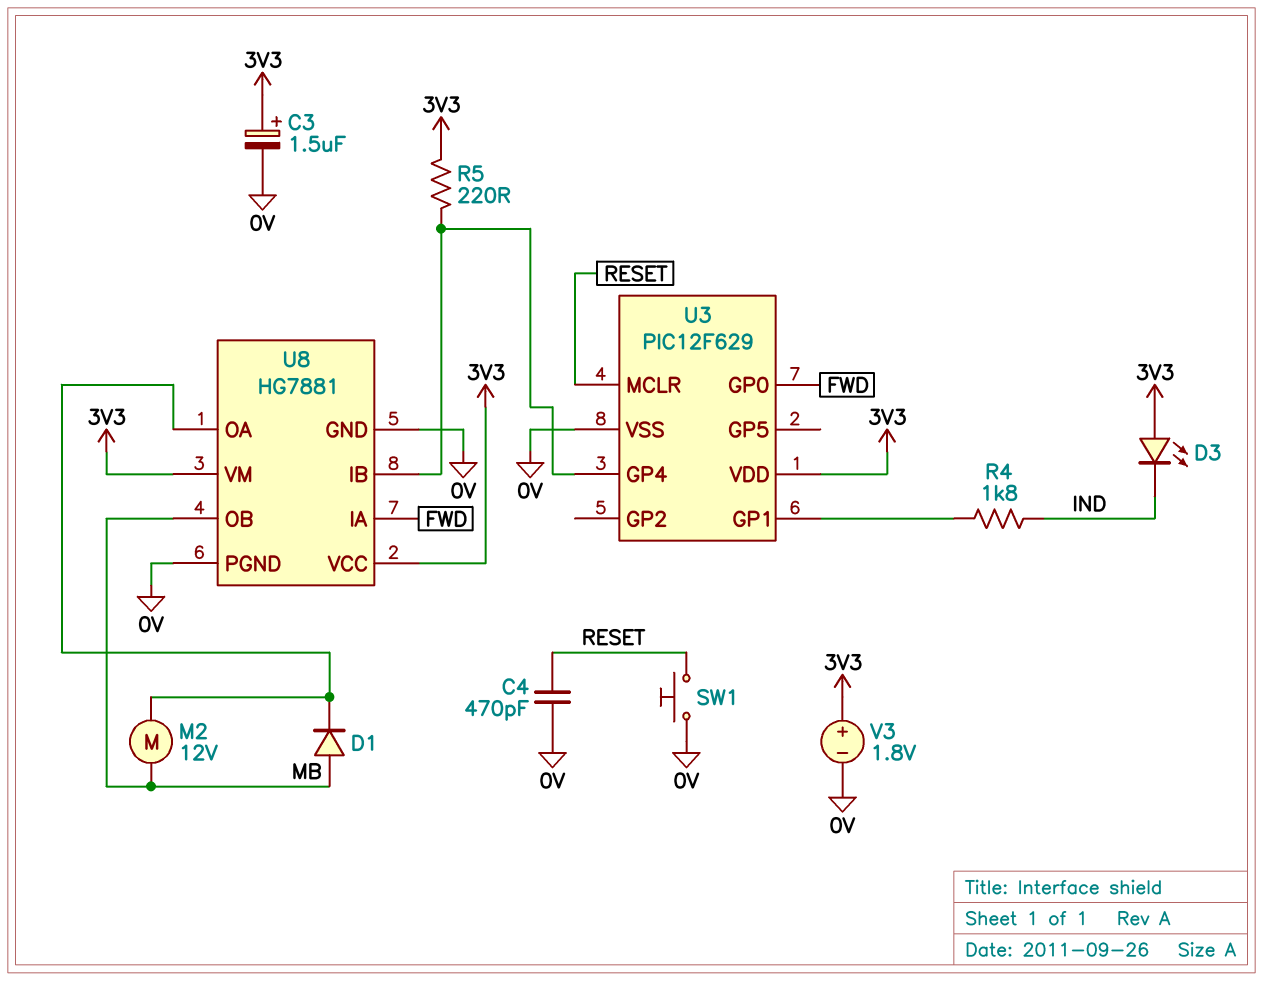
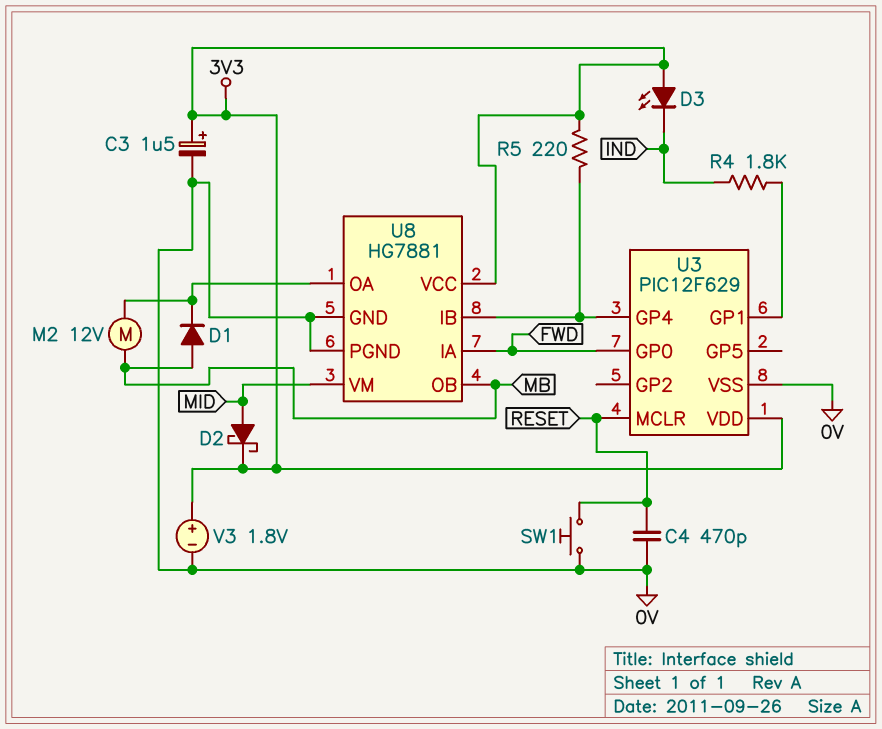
D2: none -> schottky (A MID, K 3V3)
U8 pin VM: 3V3 -> MID

